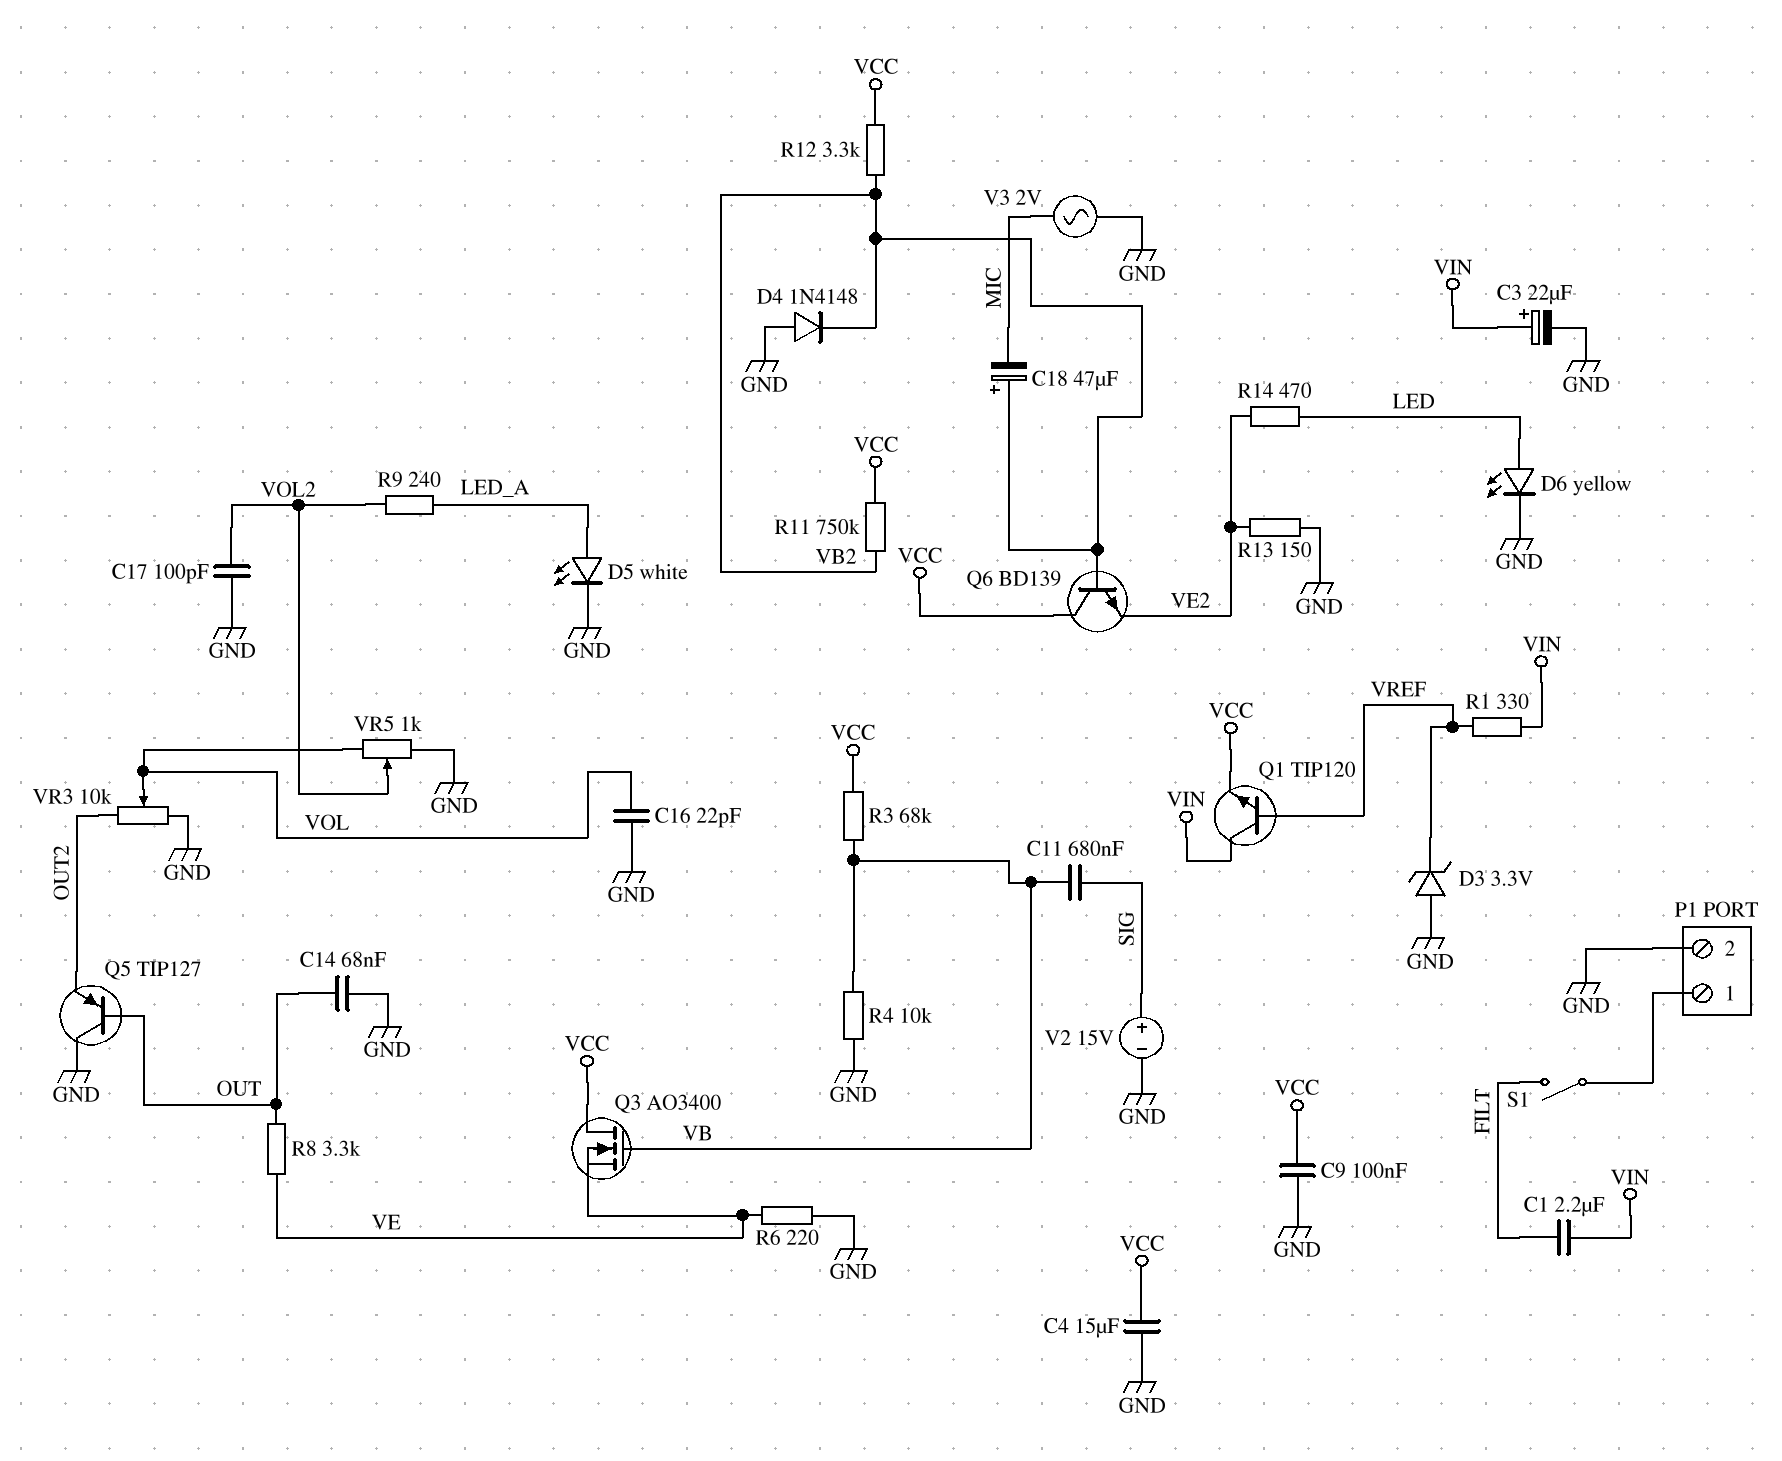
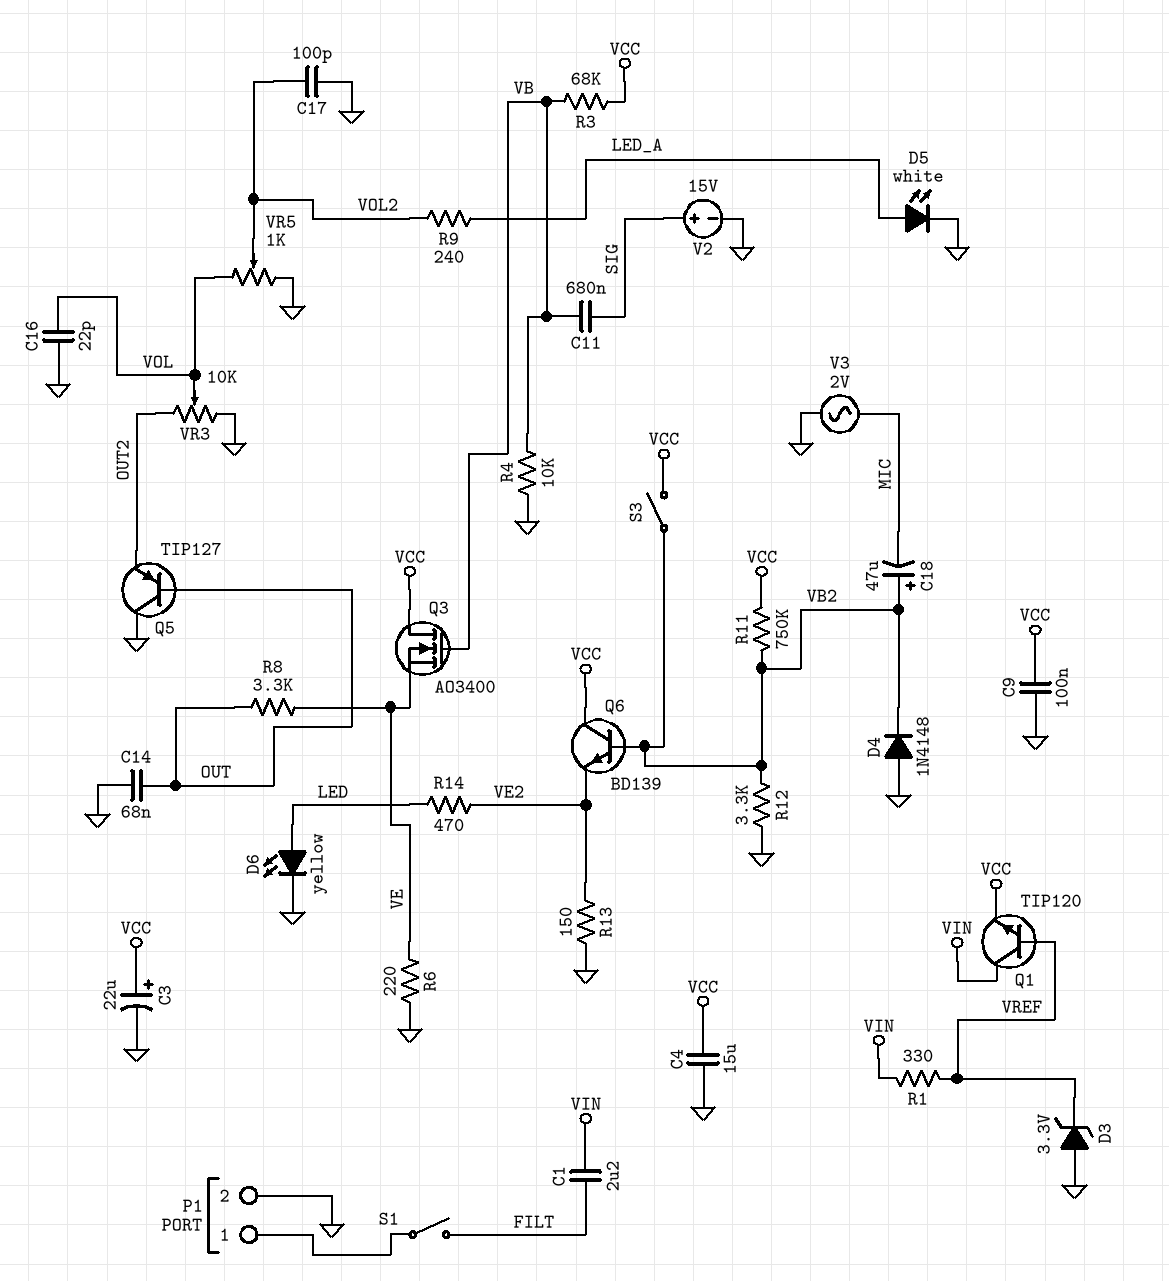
C3: 22uF (plus VIN, minus GND) -> 22uF (plus VCC, minus GND)
R12: 3.3k (VB2, VCC) -> 3.3k (GND, VB2)
S3: none -> switch (VB2, VCC)

